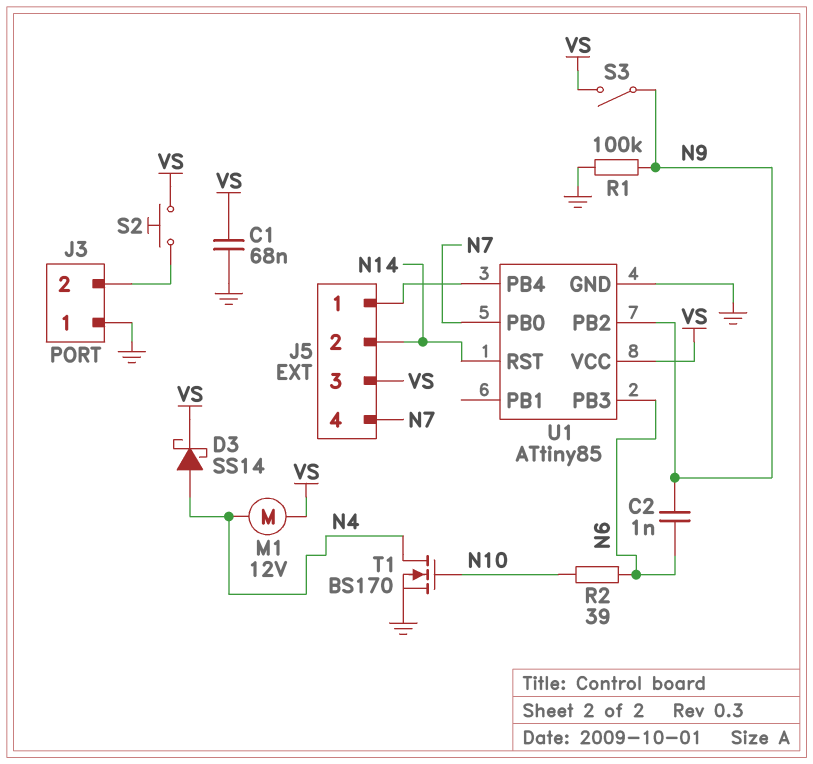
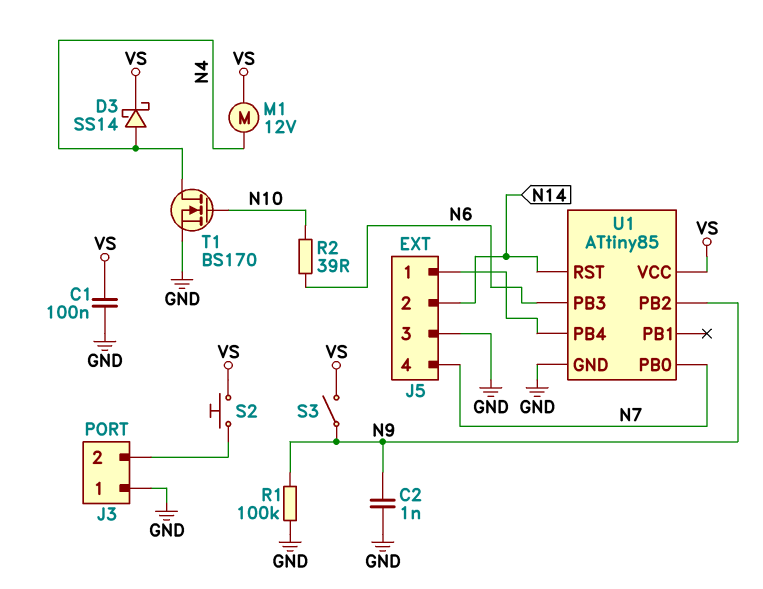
C1: 68nF (GND, VS) -> 100nF (GND, VS)
C2: 1nF (N6, N9) -> 1nF (GND, N9)
J5 pin 3: VS -> GND

